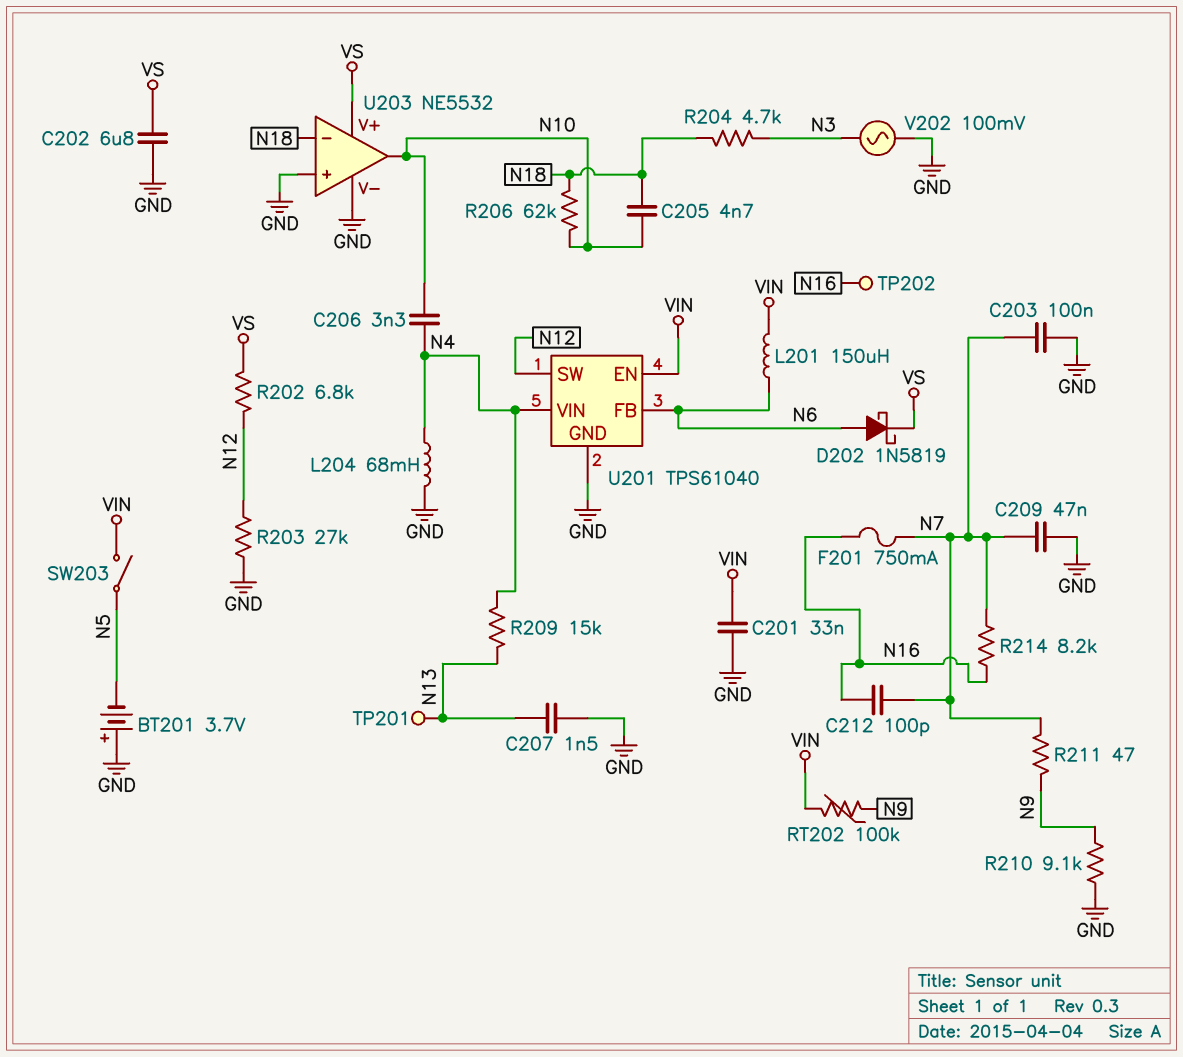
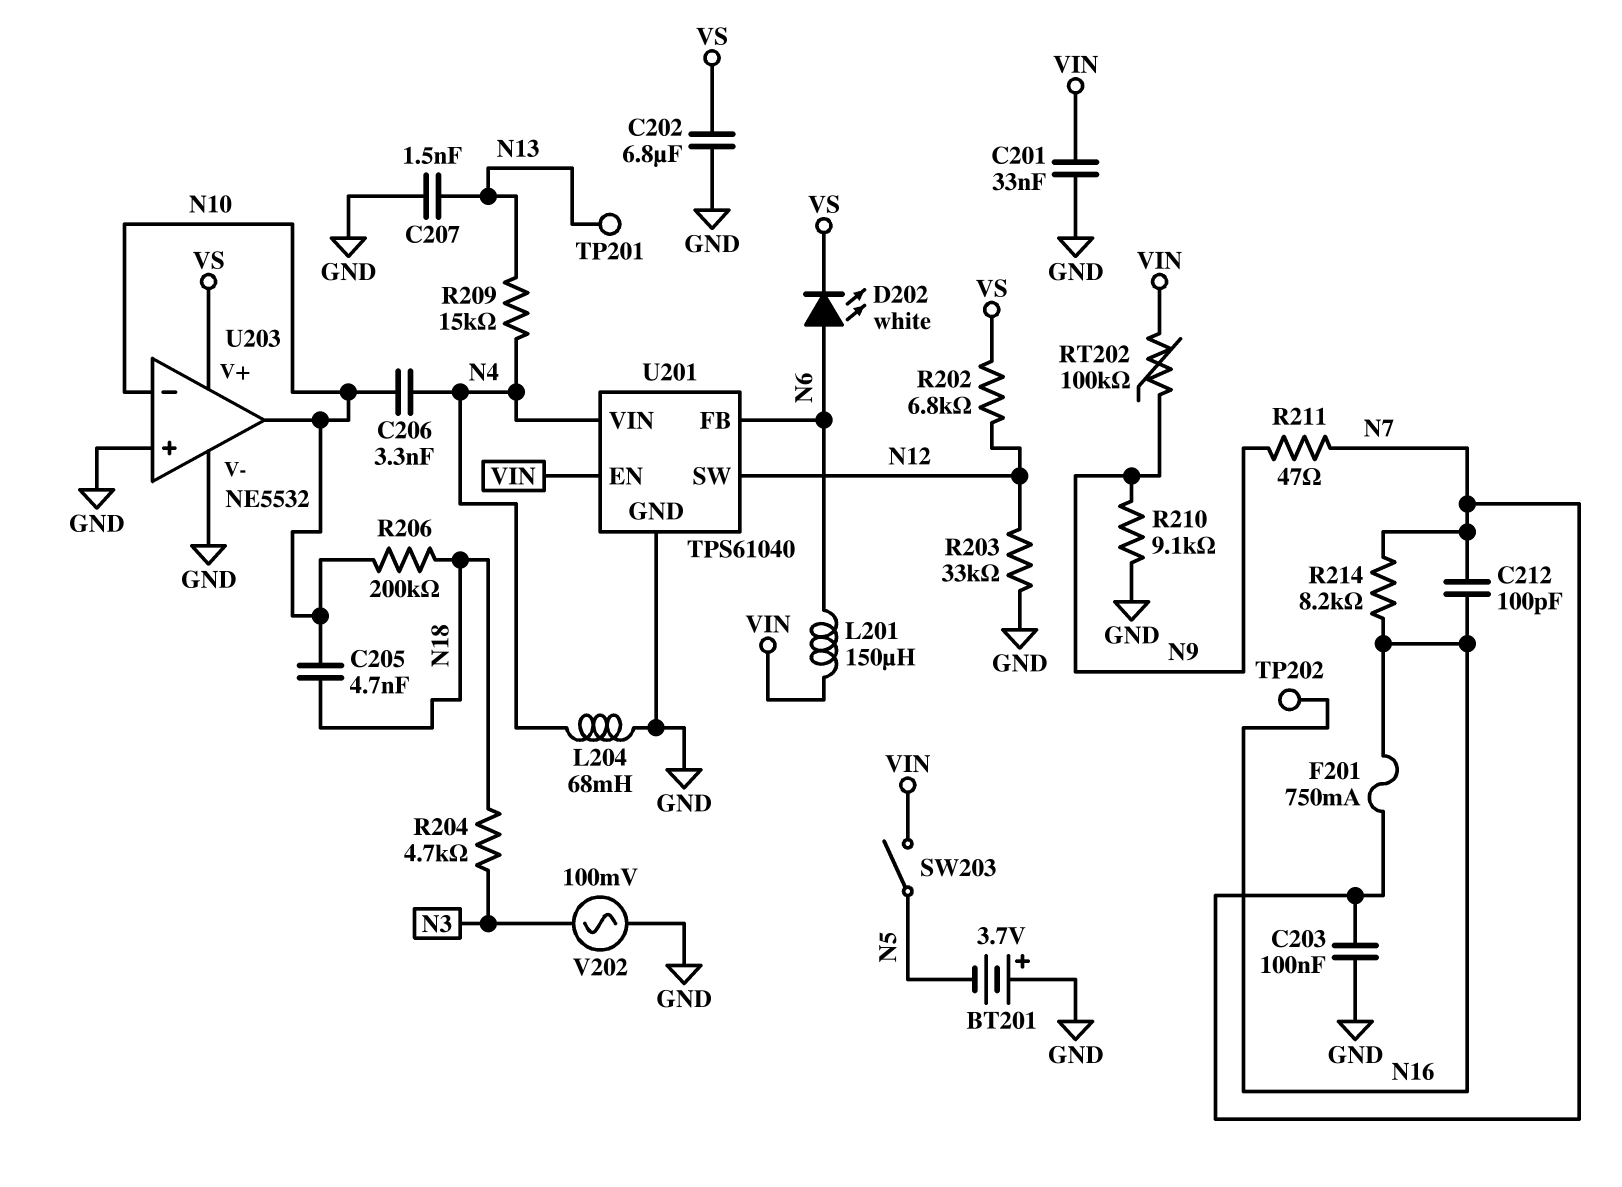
C209: 47nF (GND, N7) -> none
D202: schottky 1N5819 (A N6, K VS) -> LED white (A N6, K VS)
R203: 27k (GND, N12) -> 33k (GND, N12)
R206: 62k (N10, N18) -> 200k (N10, N18)
U203 pin in-: N18 -> N10

